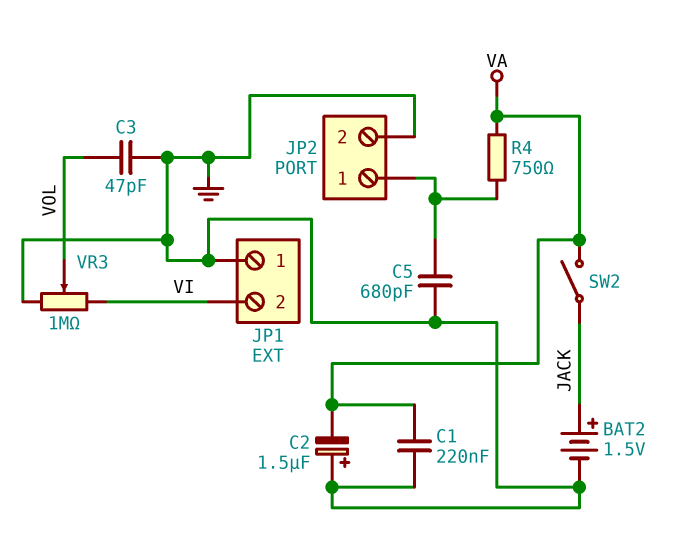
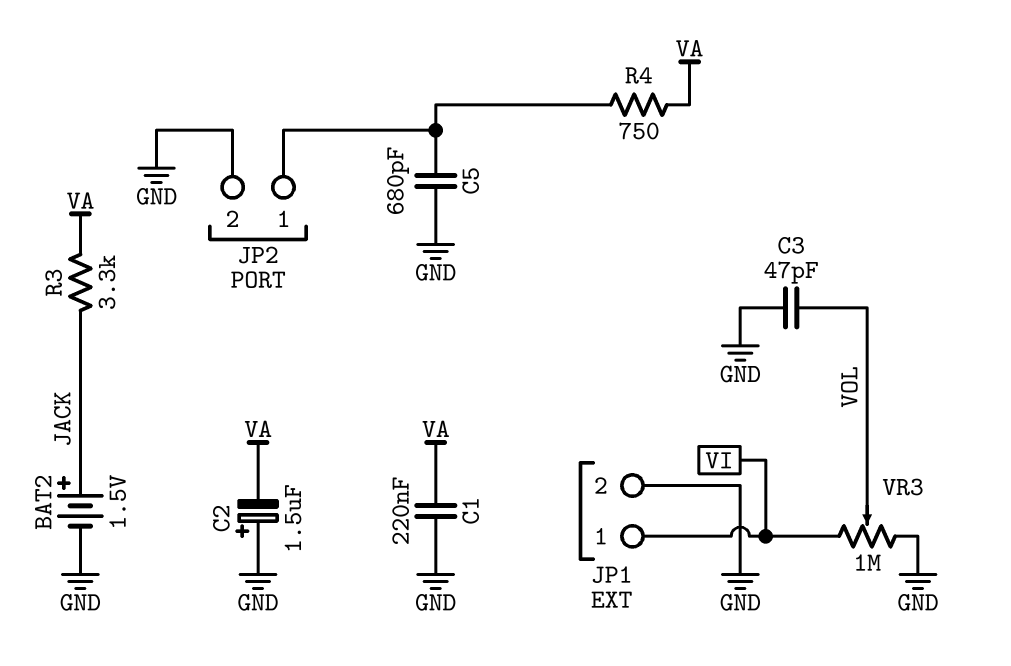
JP1 pin 1: GND -> VI
JP1 pin 2: VI -> GND
R3: none -> 3.3k (JACK, VA)
SW2: switch (JACK, VA) -> none

